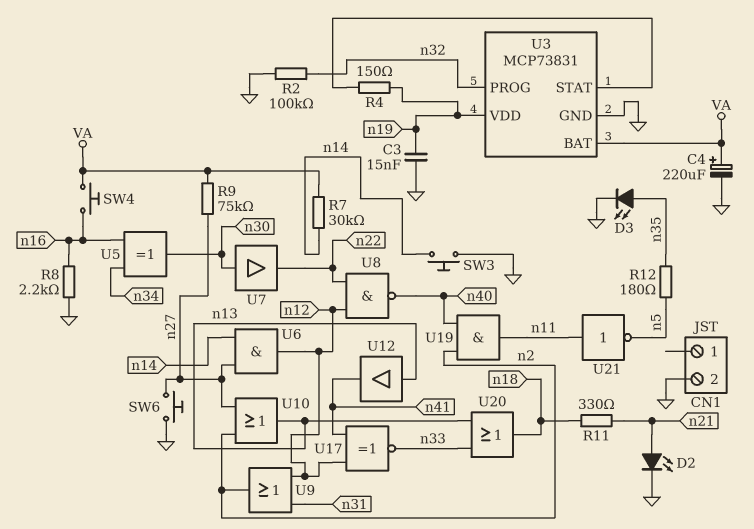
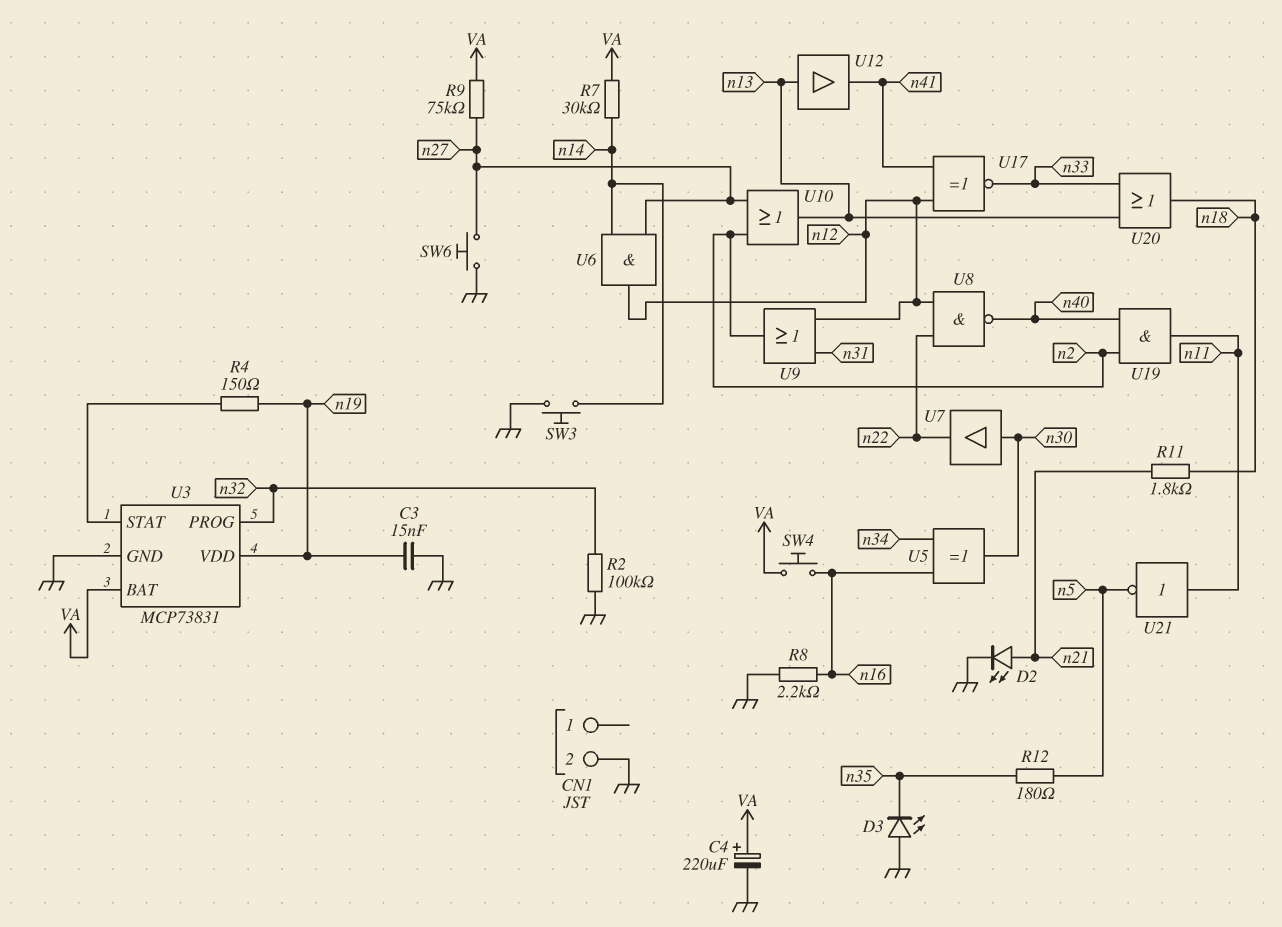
D3: LED (A n35, K GND) -> LED (A GND, K n35)
R11: 330 (n18, n21) -> 1.8k (n18, n21)

